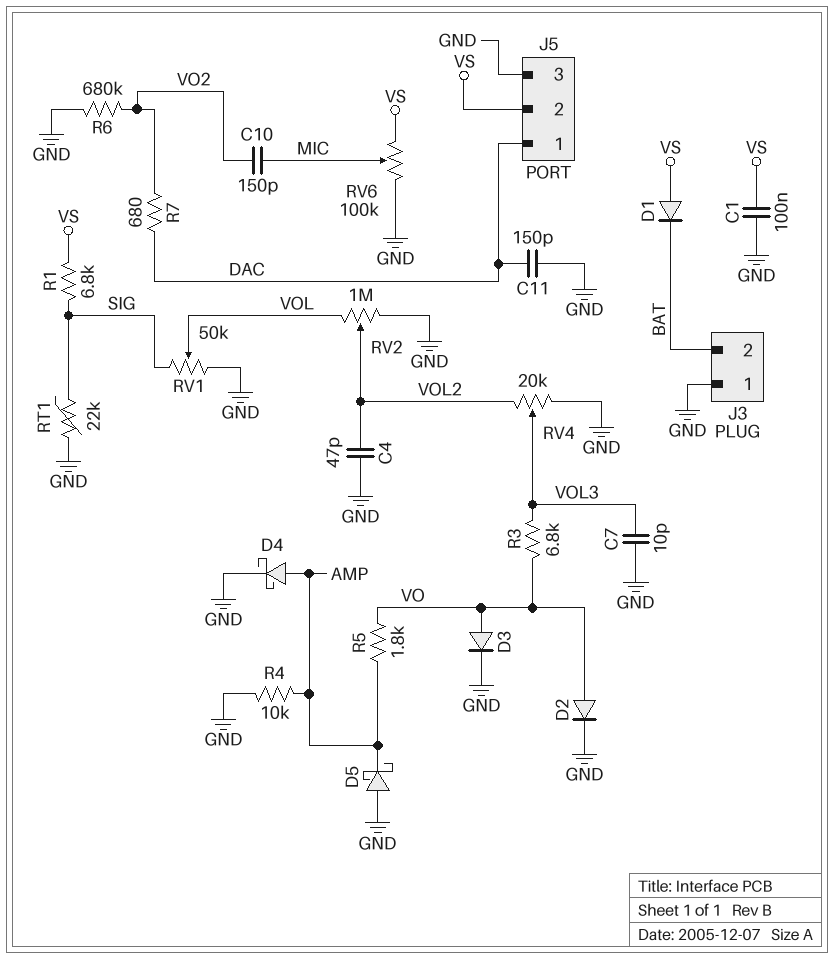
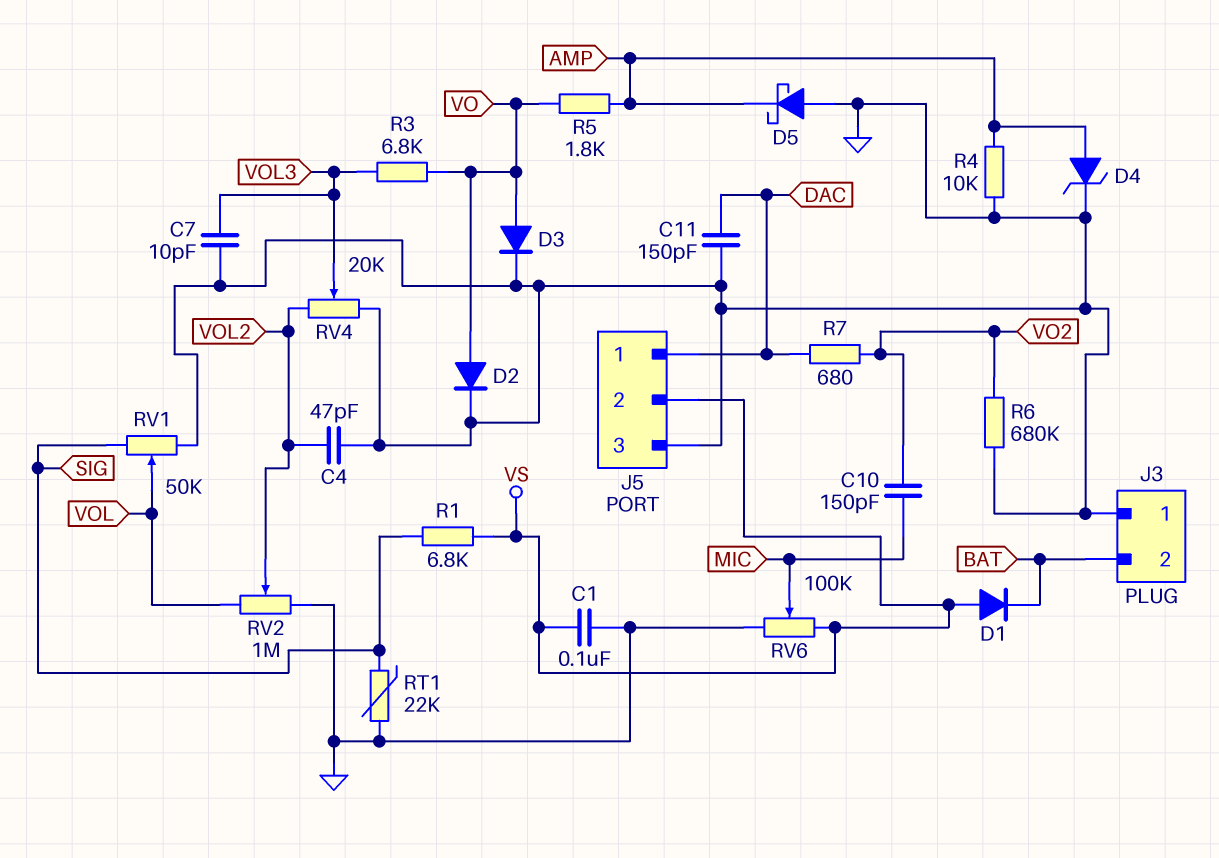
D4: schottky (A AMP, K GND) -> zener (A AMP, K GND)

